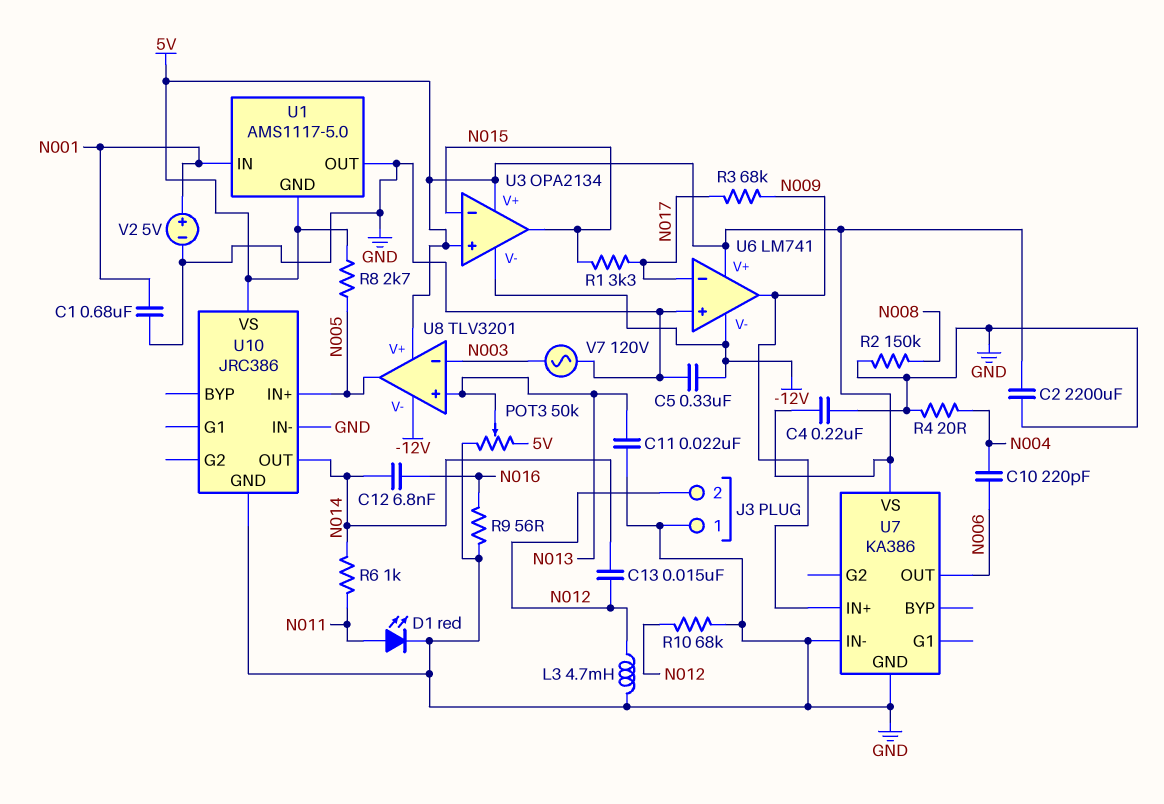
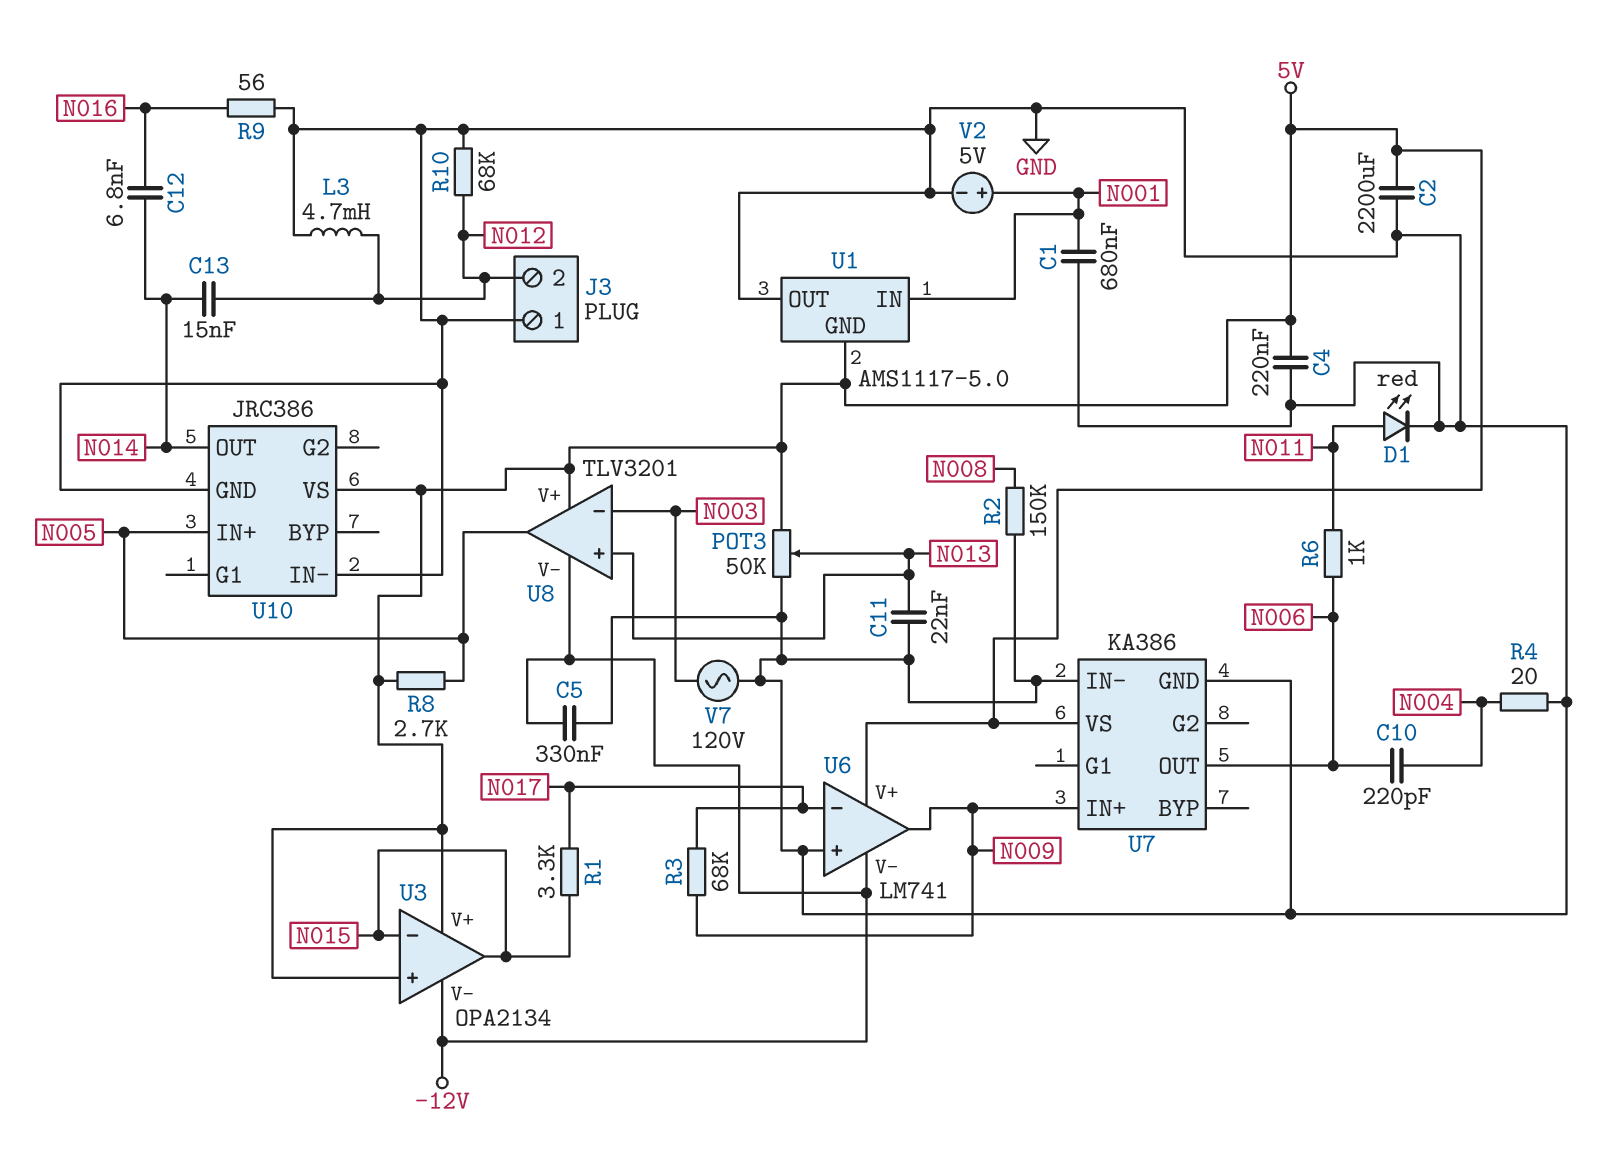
R6: 1k (N011, N014) -> 1k (N006, N011)

